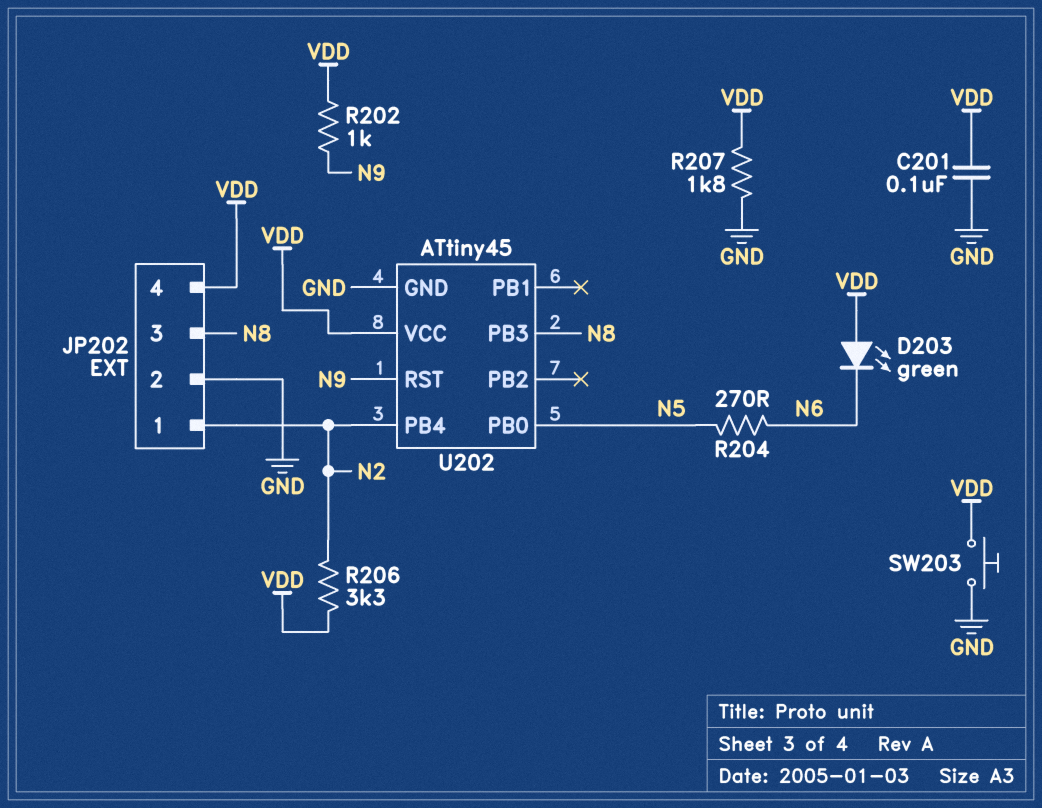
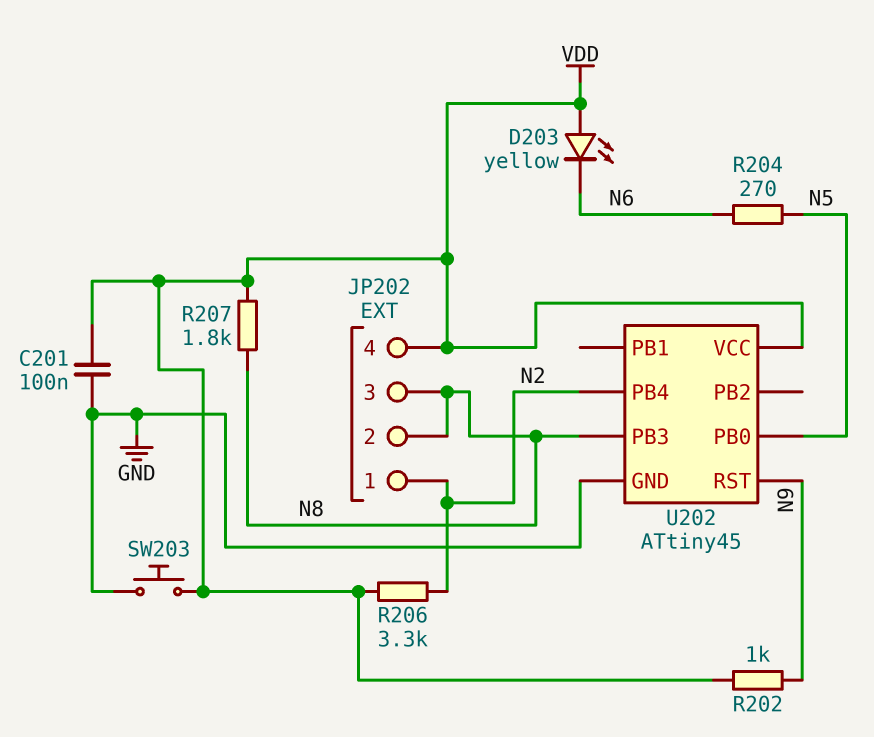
D203: LED green (A VDD, K N6) -> LED yellow (A VDD, K N6)
JP202 pin 2: GND -> N8
R207: 1.8k (GND, VDD) -> 1.8k (N8, VDD)

